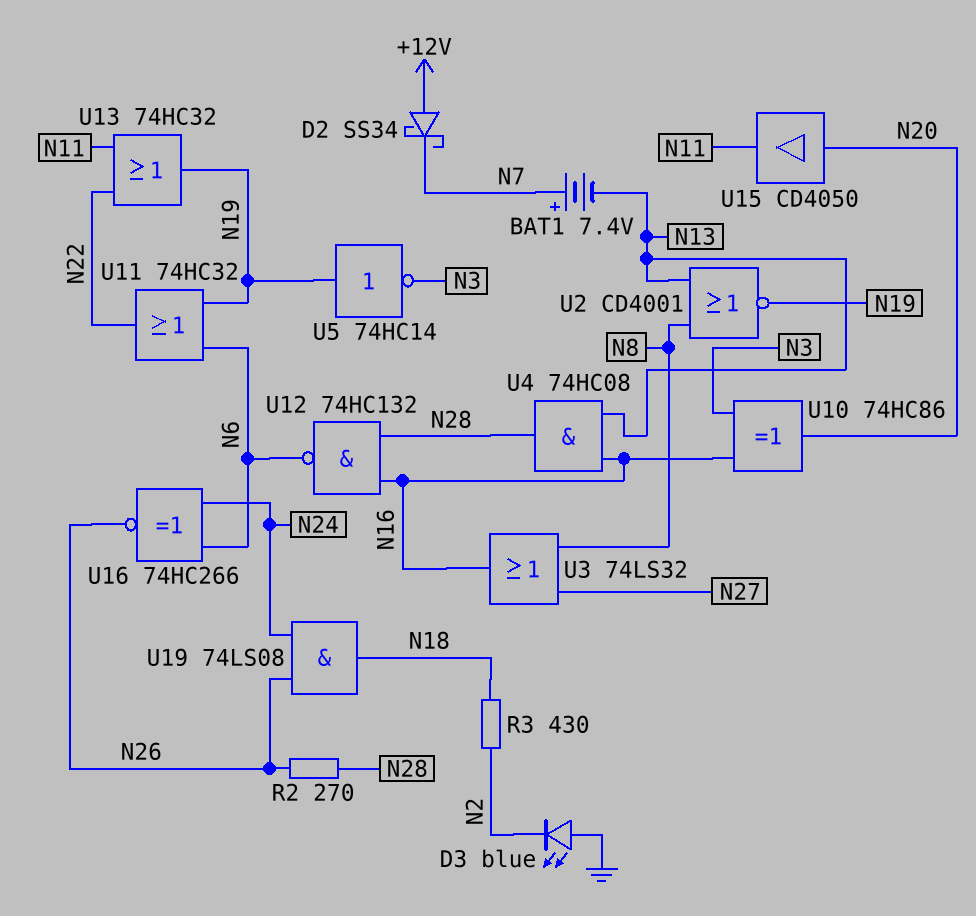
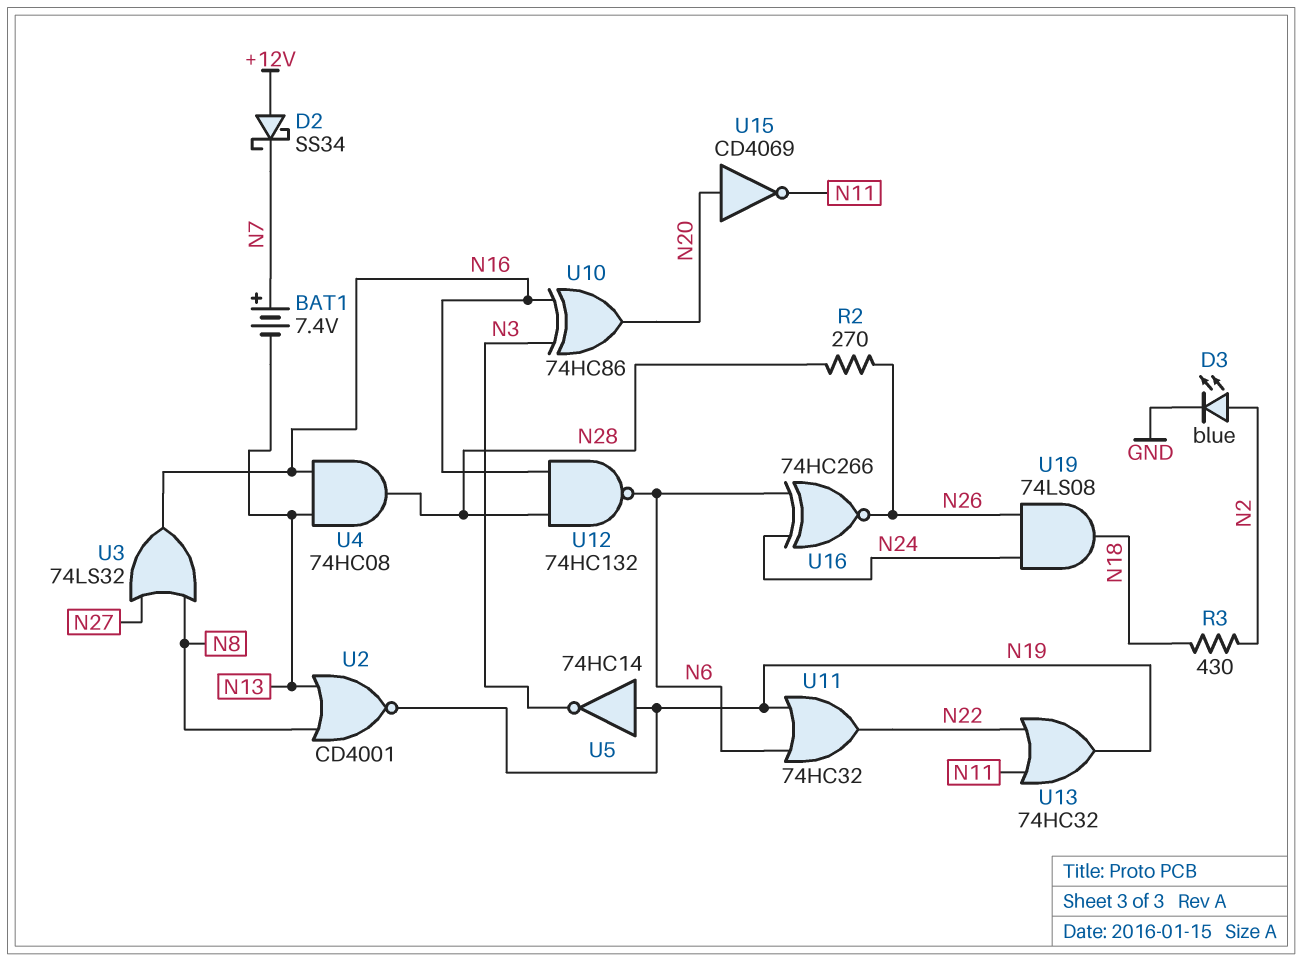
D3: LED blue (A GND, K N2) -> LED blue (A N2, K GND)
U15: buffer CD4050 (in N20, out N11) -> NOT CD4069 (in N20, out N11)

